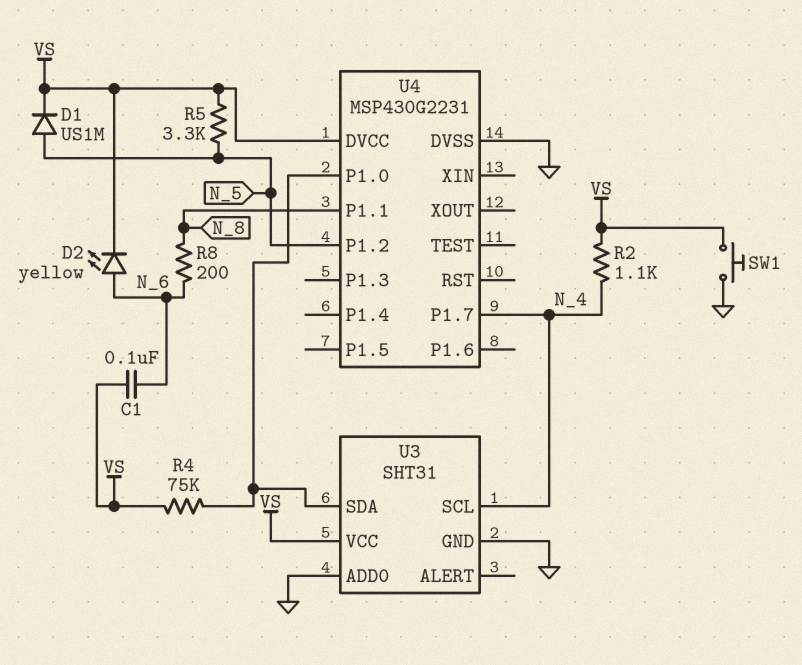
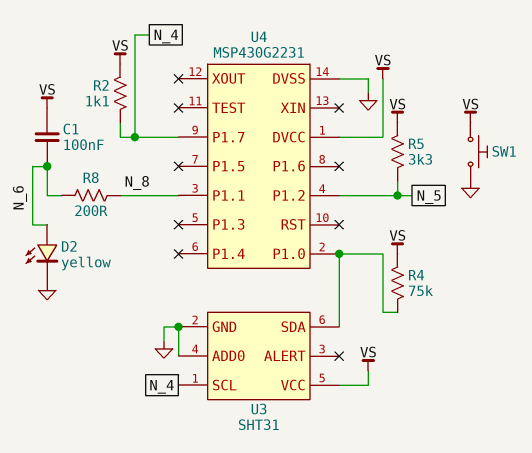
D1: diode US1M (A N_5, K VS) -> none
D2: LED yellow (A N_6, K VS) -> LED yellow (A N_6, K GND)

